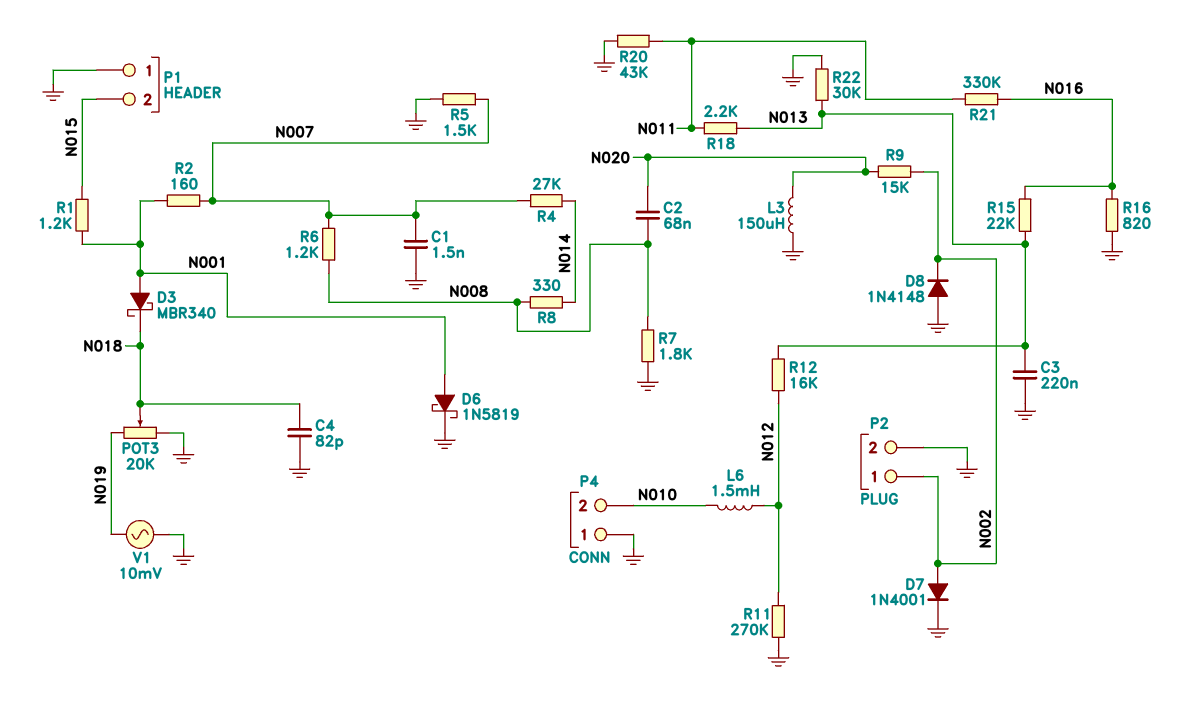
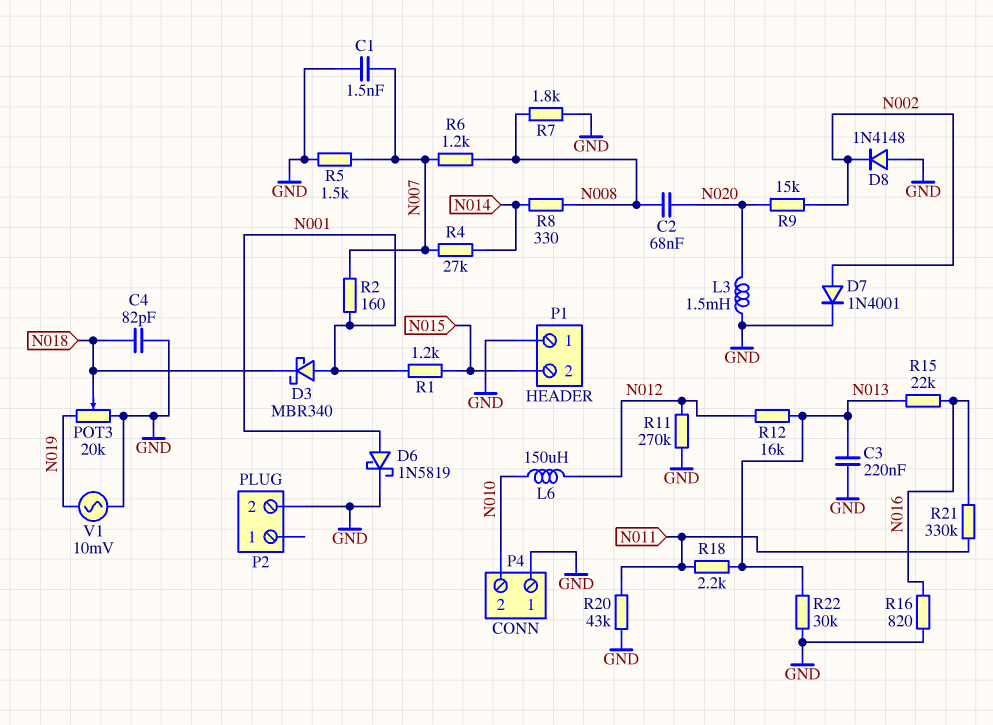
L3: 150uH (GND, N020) -> 1.5mH (GND, N020)
L6: 1.5mH (N010, N012) -> 150uH (N010, N012)
P2 pin 1: N002 -> none

